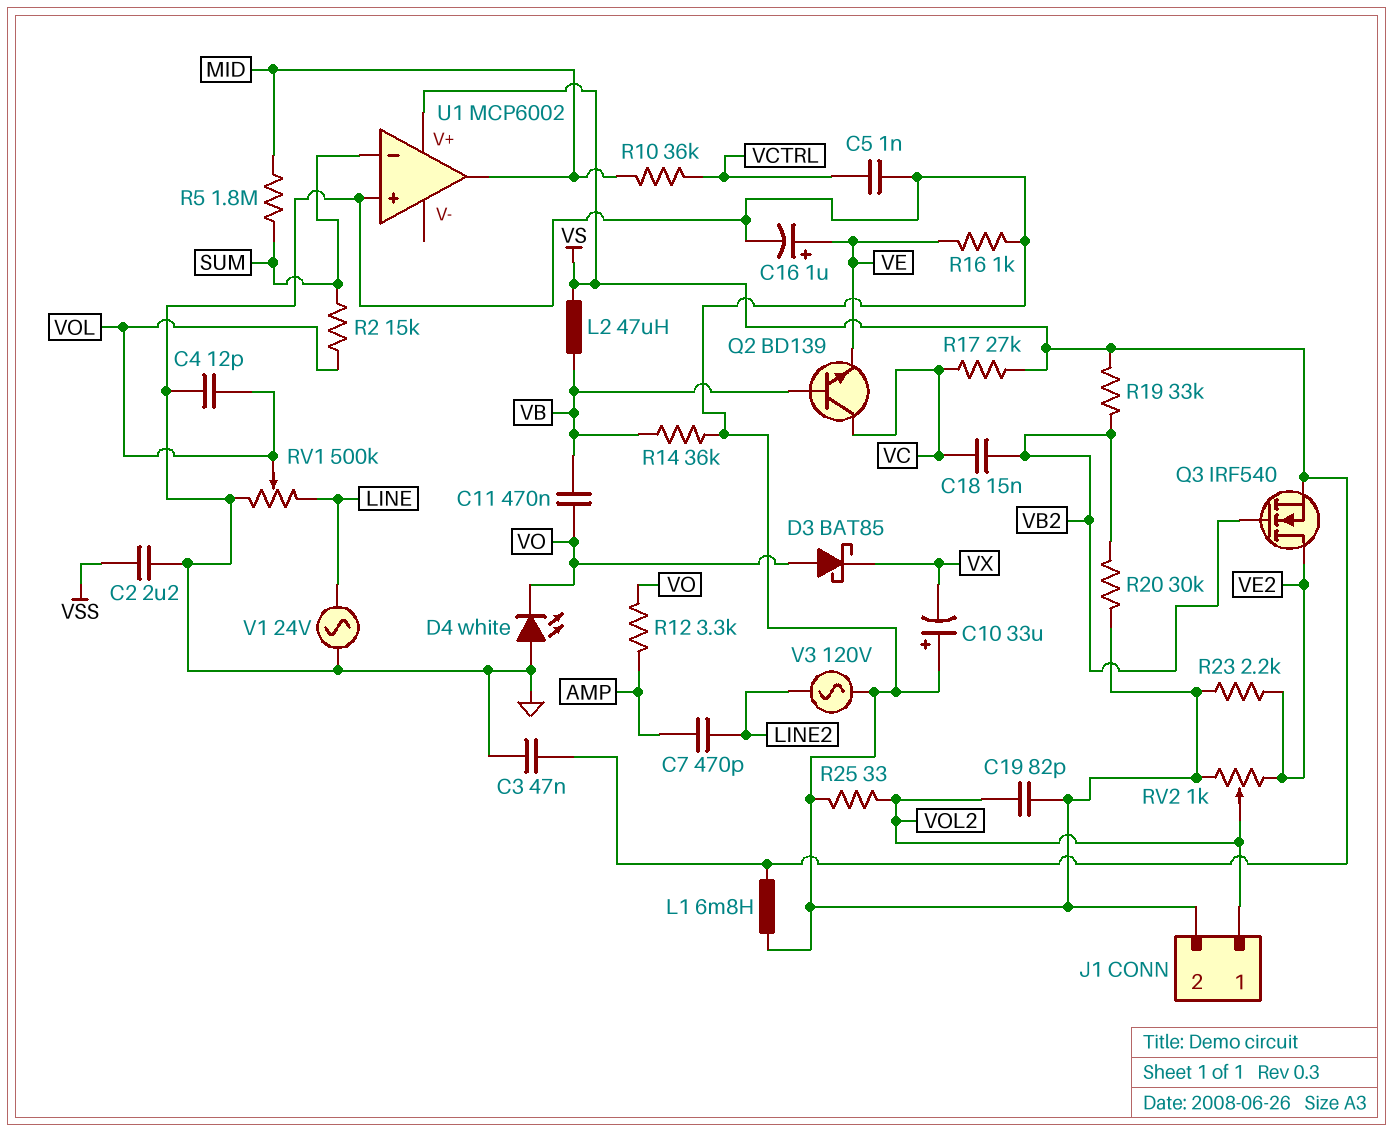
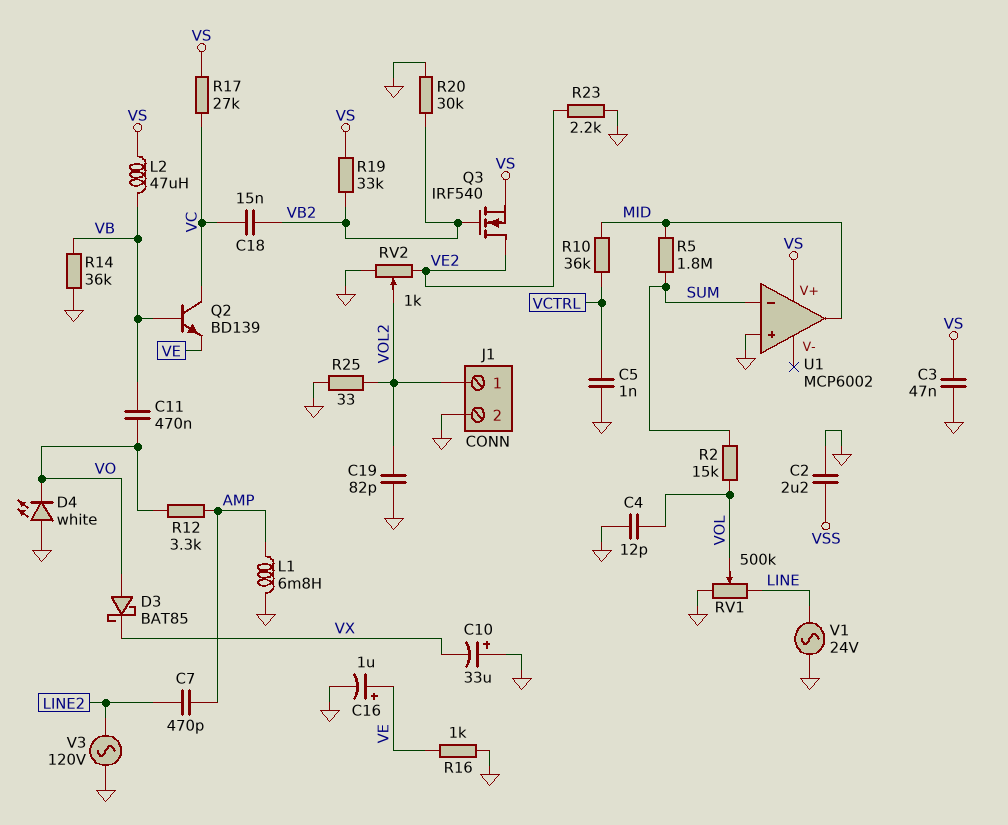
L1: 6.8mH (GND, VS) -> 6.8mH (AMP, GND)

